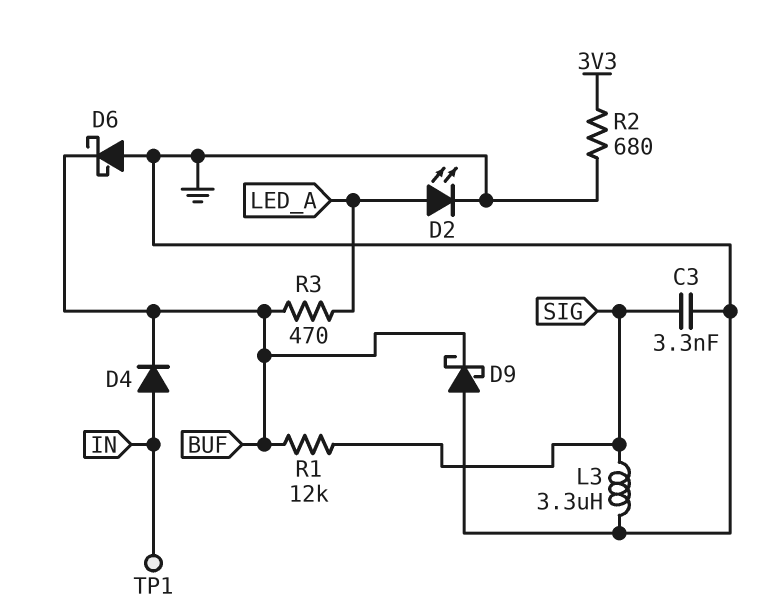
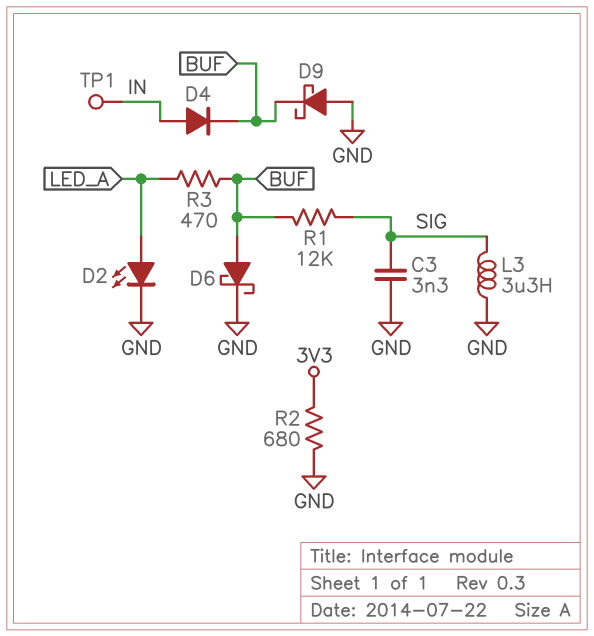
D6: schottky (A GND, K BUF) -> schottky (A BUF, K GND)

